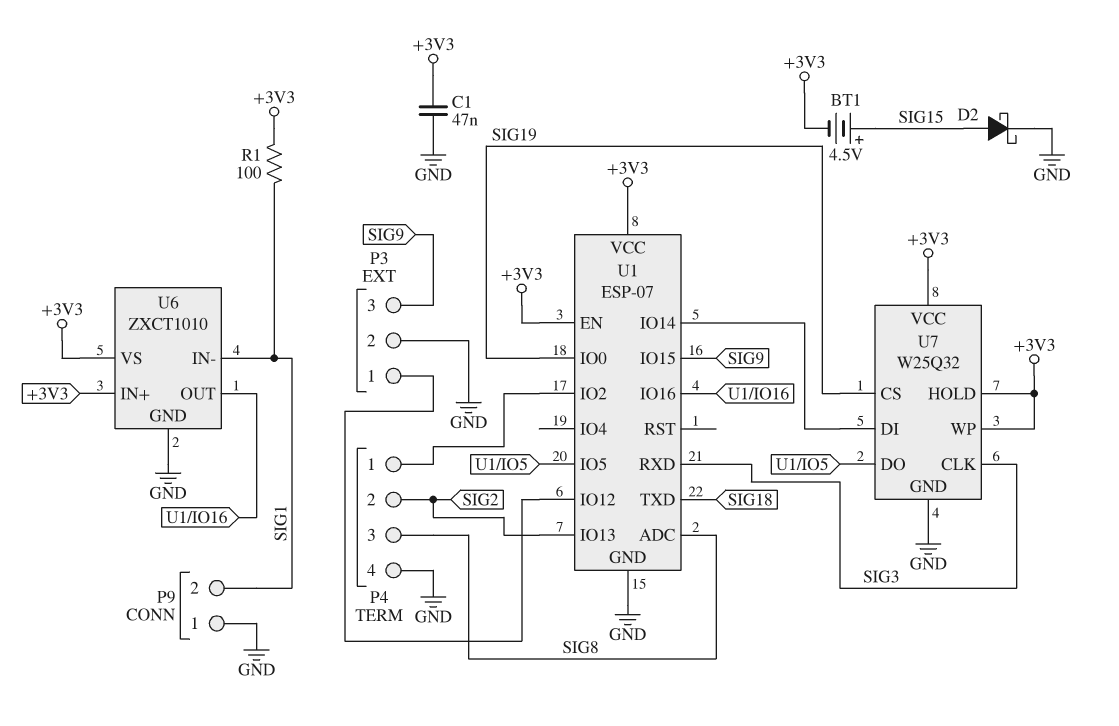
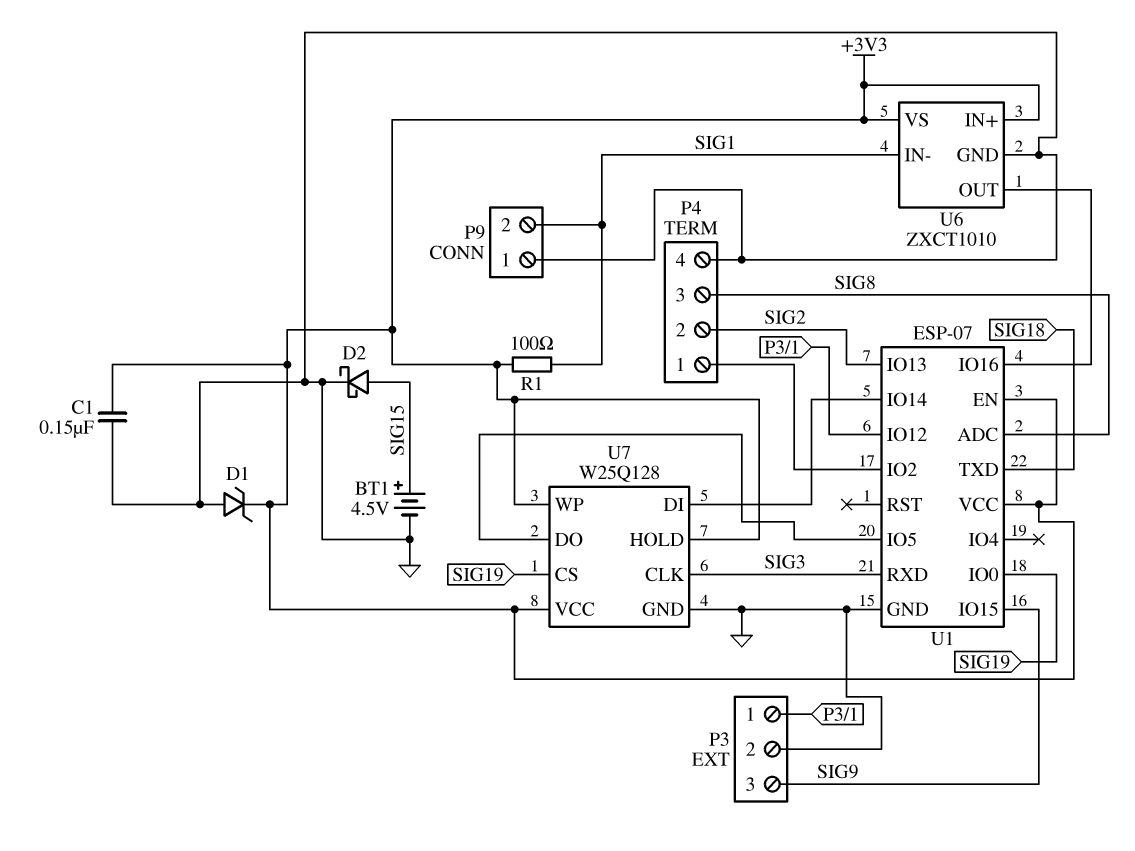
BT1: 4.5V (plus SIG15, minus +3V3) -> 4.5V (plus SIG15, minus GND)
C1: 47nF (+3V3, GND) -> 150nF (+3V3, GND)
D1: none -> zener (A GND, K +3V3)
U7: W25Q32 -> W25Q128

